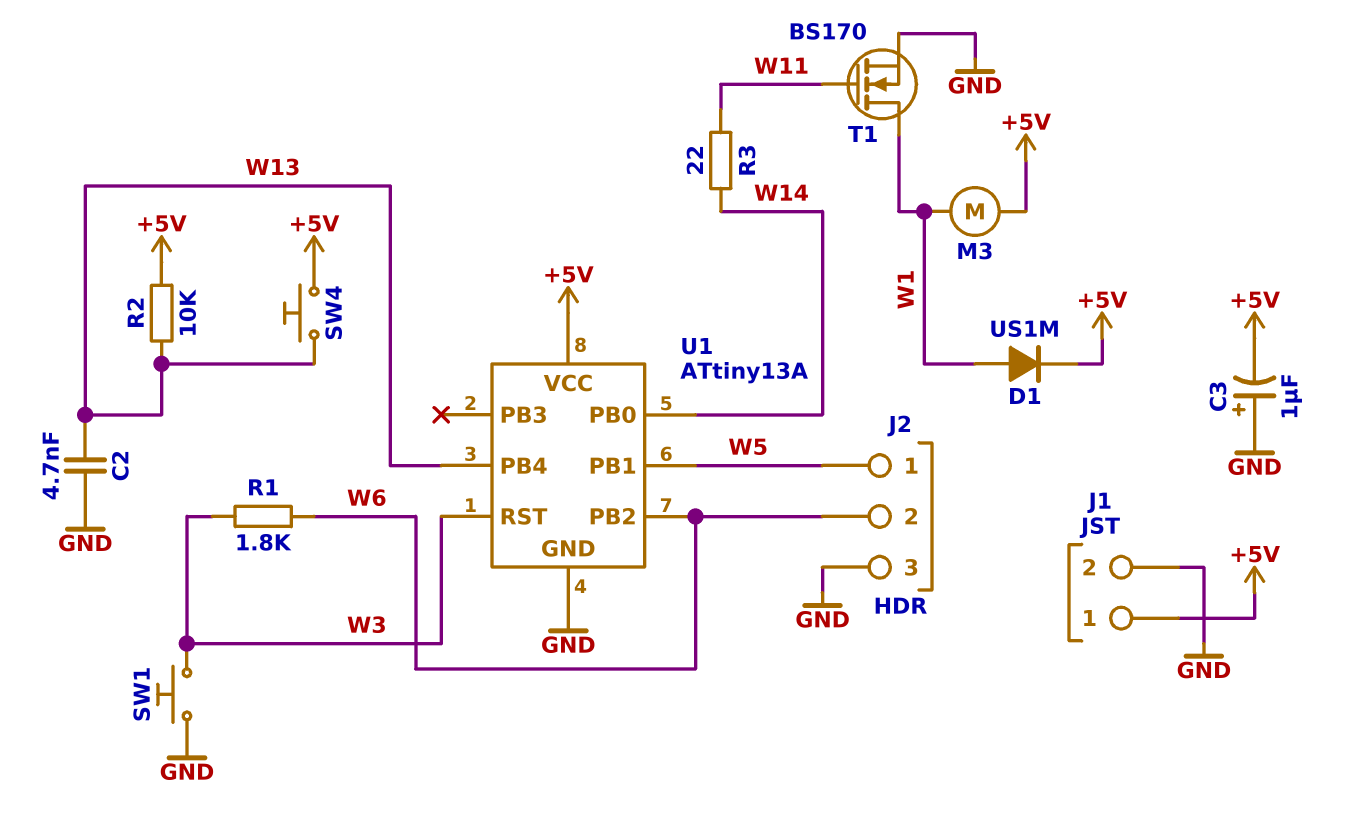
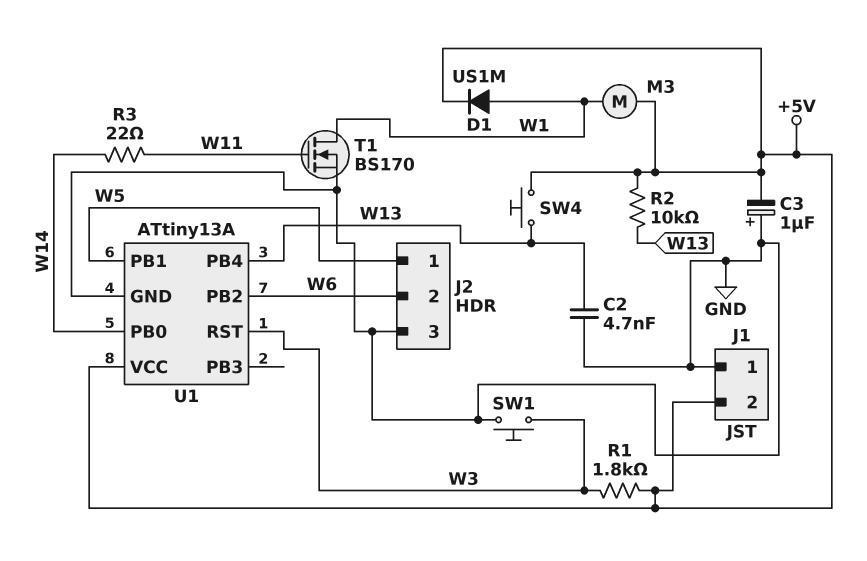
J1 pin 1: +5V -> GND
J1 pin 2: GND -> +5V
R1: 1.8k (W3, W6) -> 1.8k (+5V, W3)

